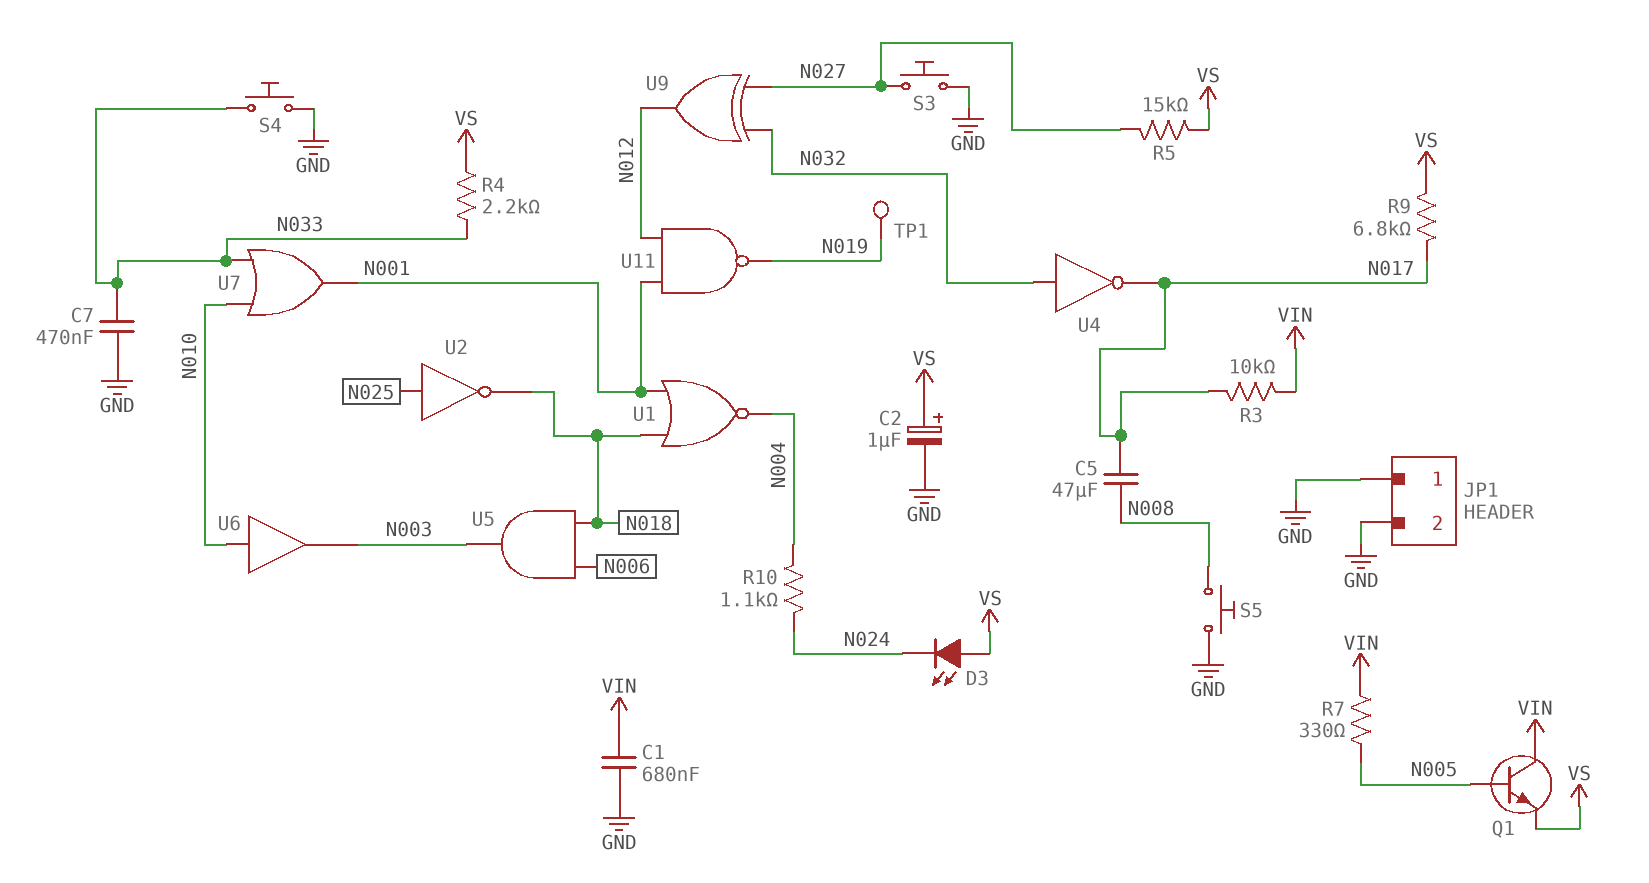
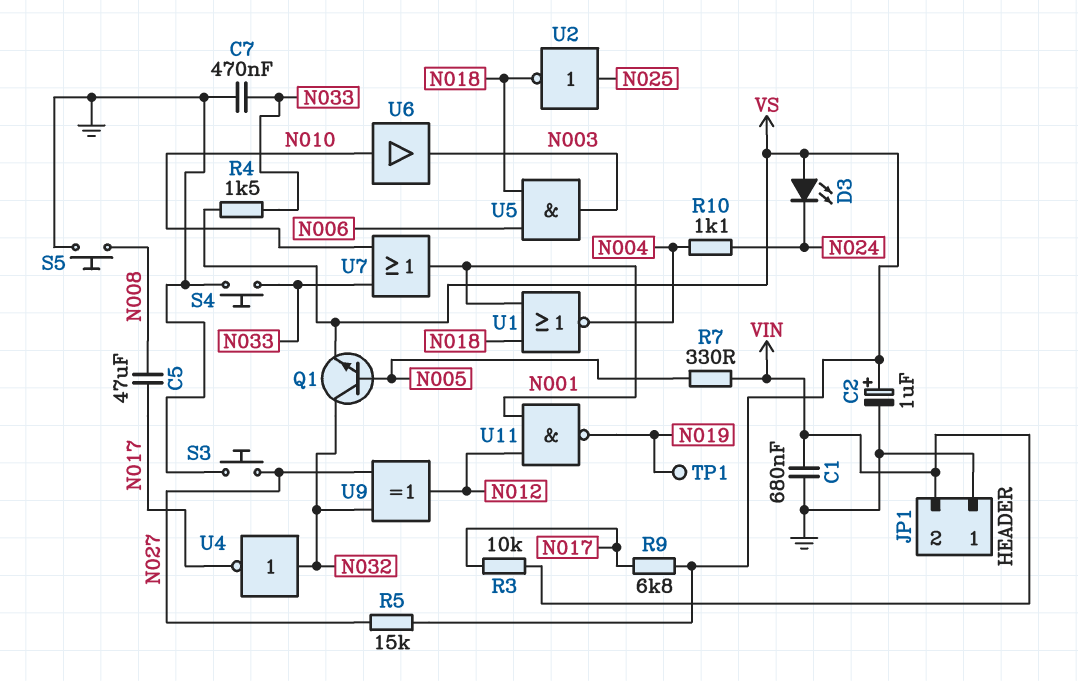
JP1 pin 2: GND -> VIN
Q1: NPN (B N005, C VIN, E VS) -> NPN (B N005, C N032, E VS)
R4: 2.2k (N033, VS) -> 1.5k (N033, VS)

